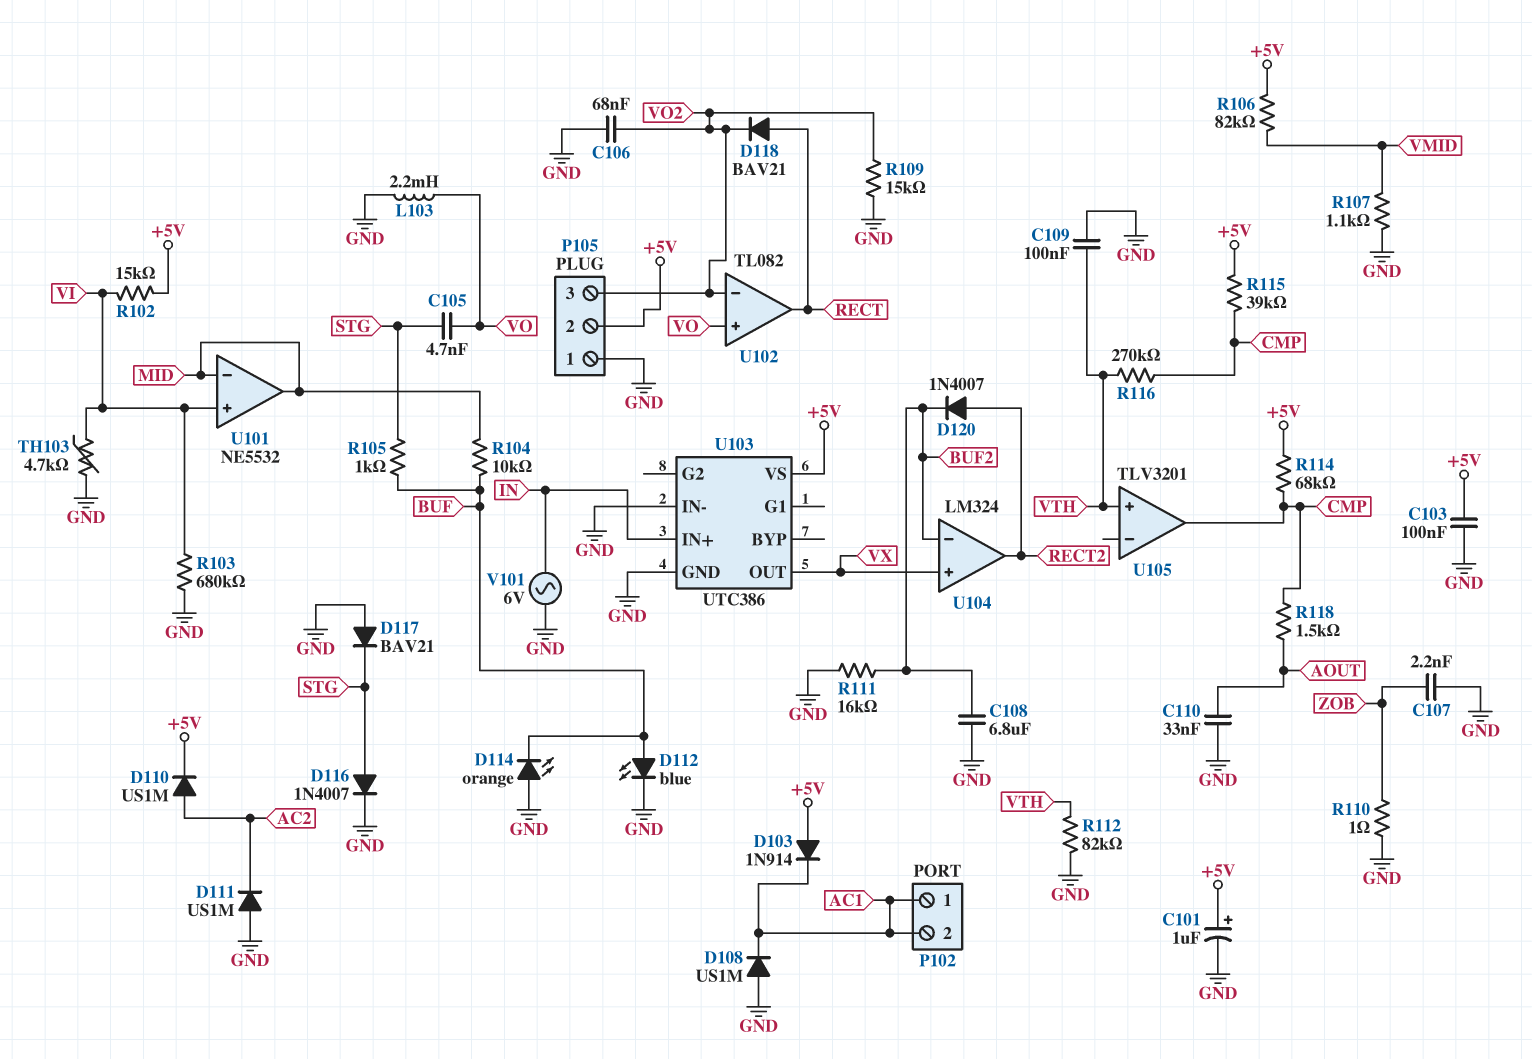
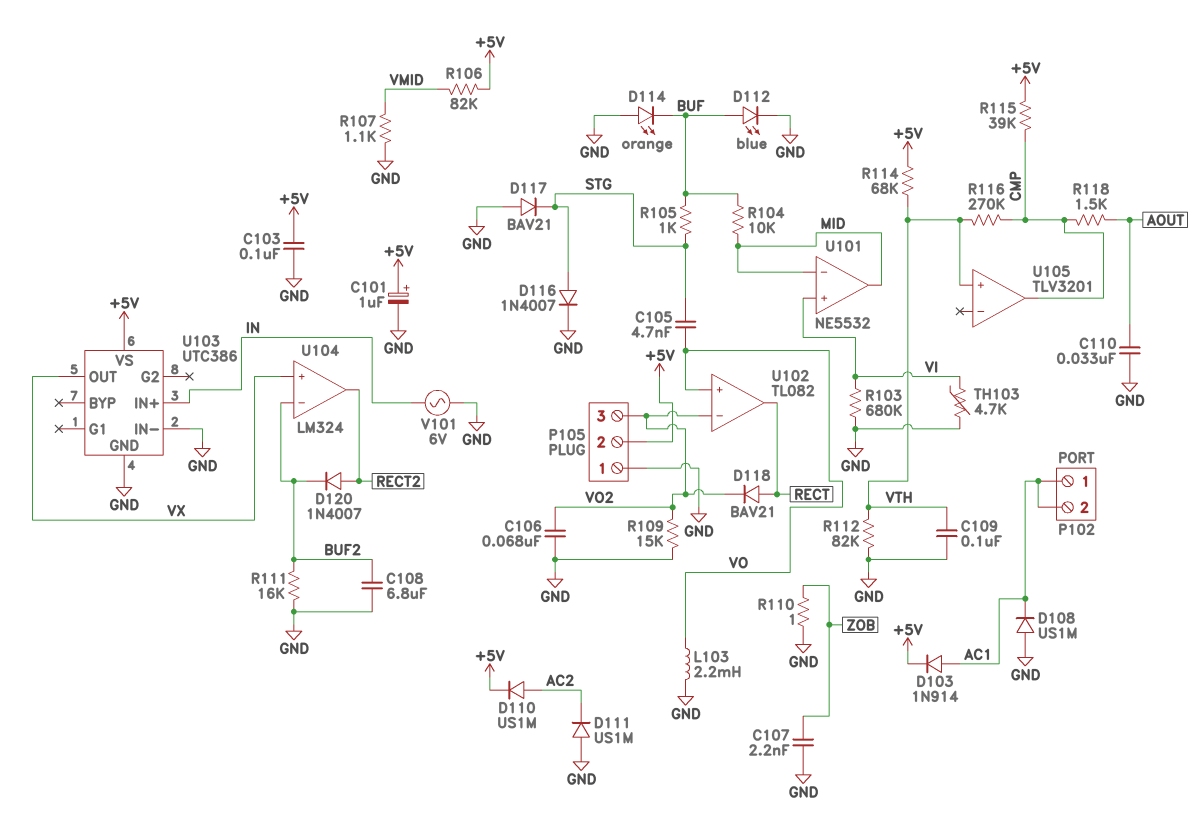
D103: diode 1N914 (A +5V, K AC1) -> diode 1N914 (A AC1, K +5V)
R102: 15k (+5V, VI) -> none
R114: 68k (+5V, CMP) -> 68k (+5V, VTH)

